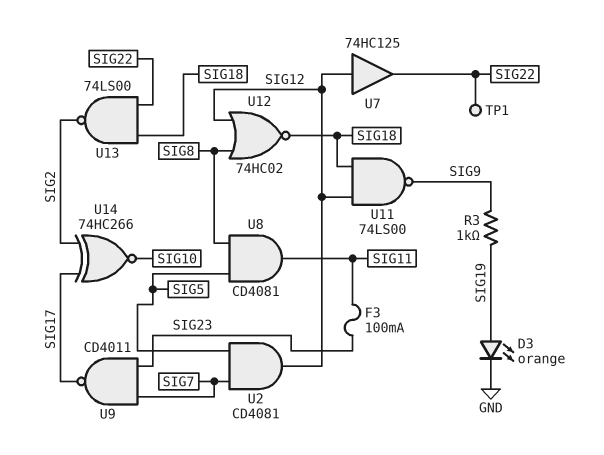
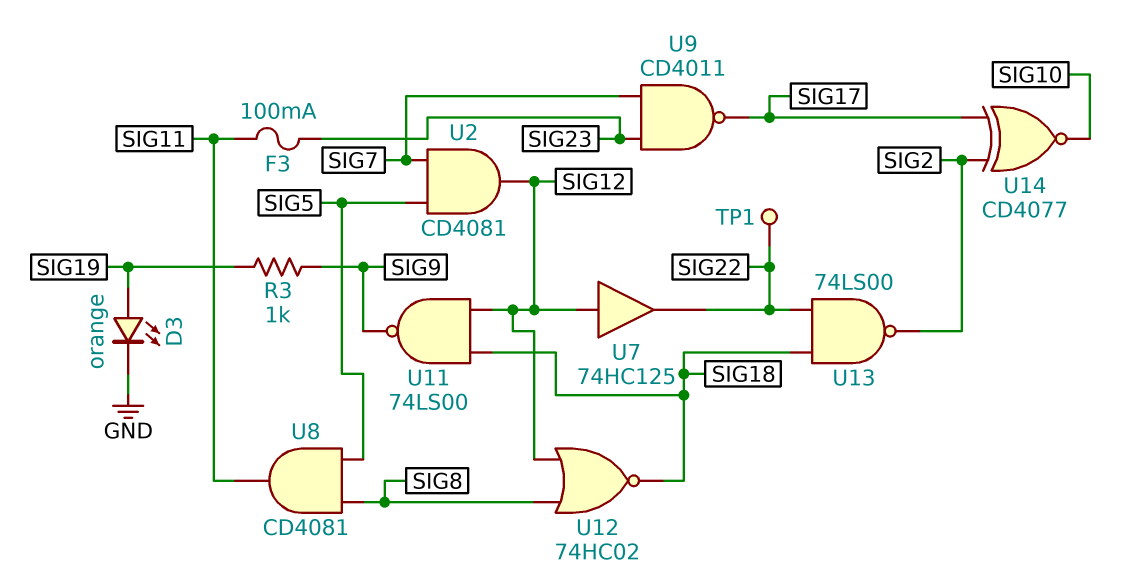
U14: XNOR 74HC266 (in SIG2, in SIG17, out SIG10) -> XNOR CD4077 (in SIG2, in SIG17, out SIG10)

